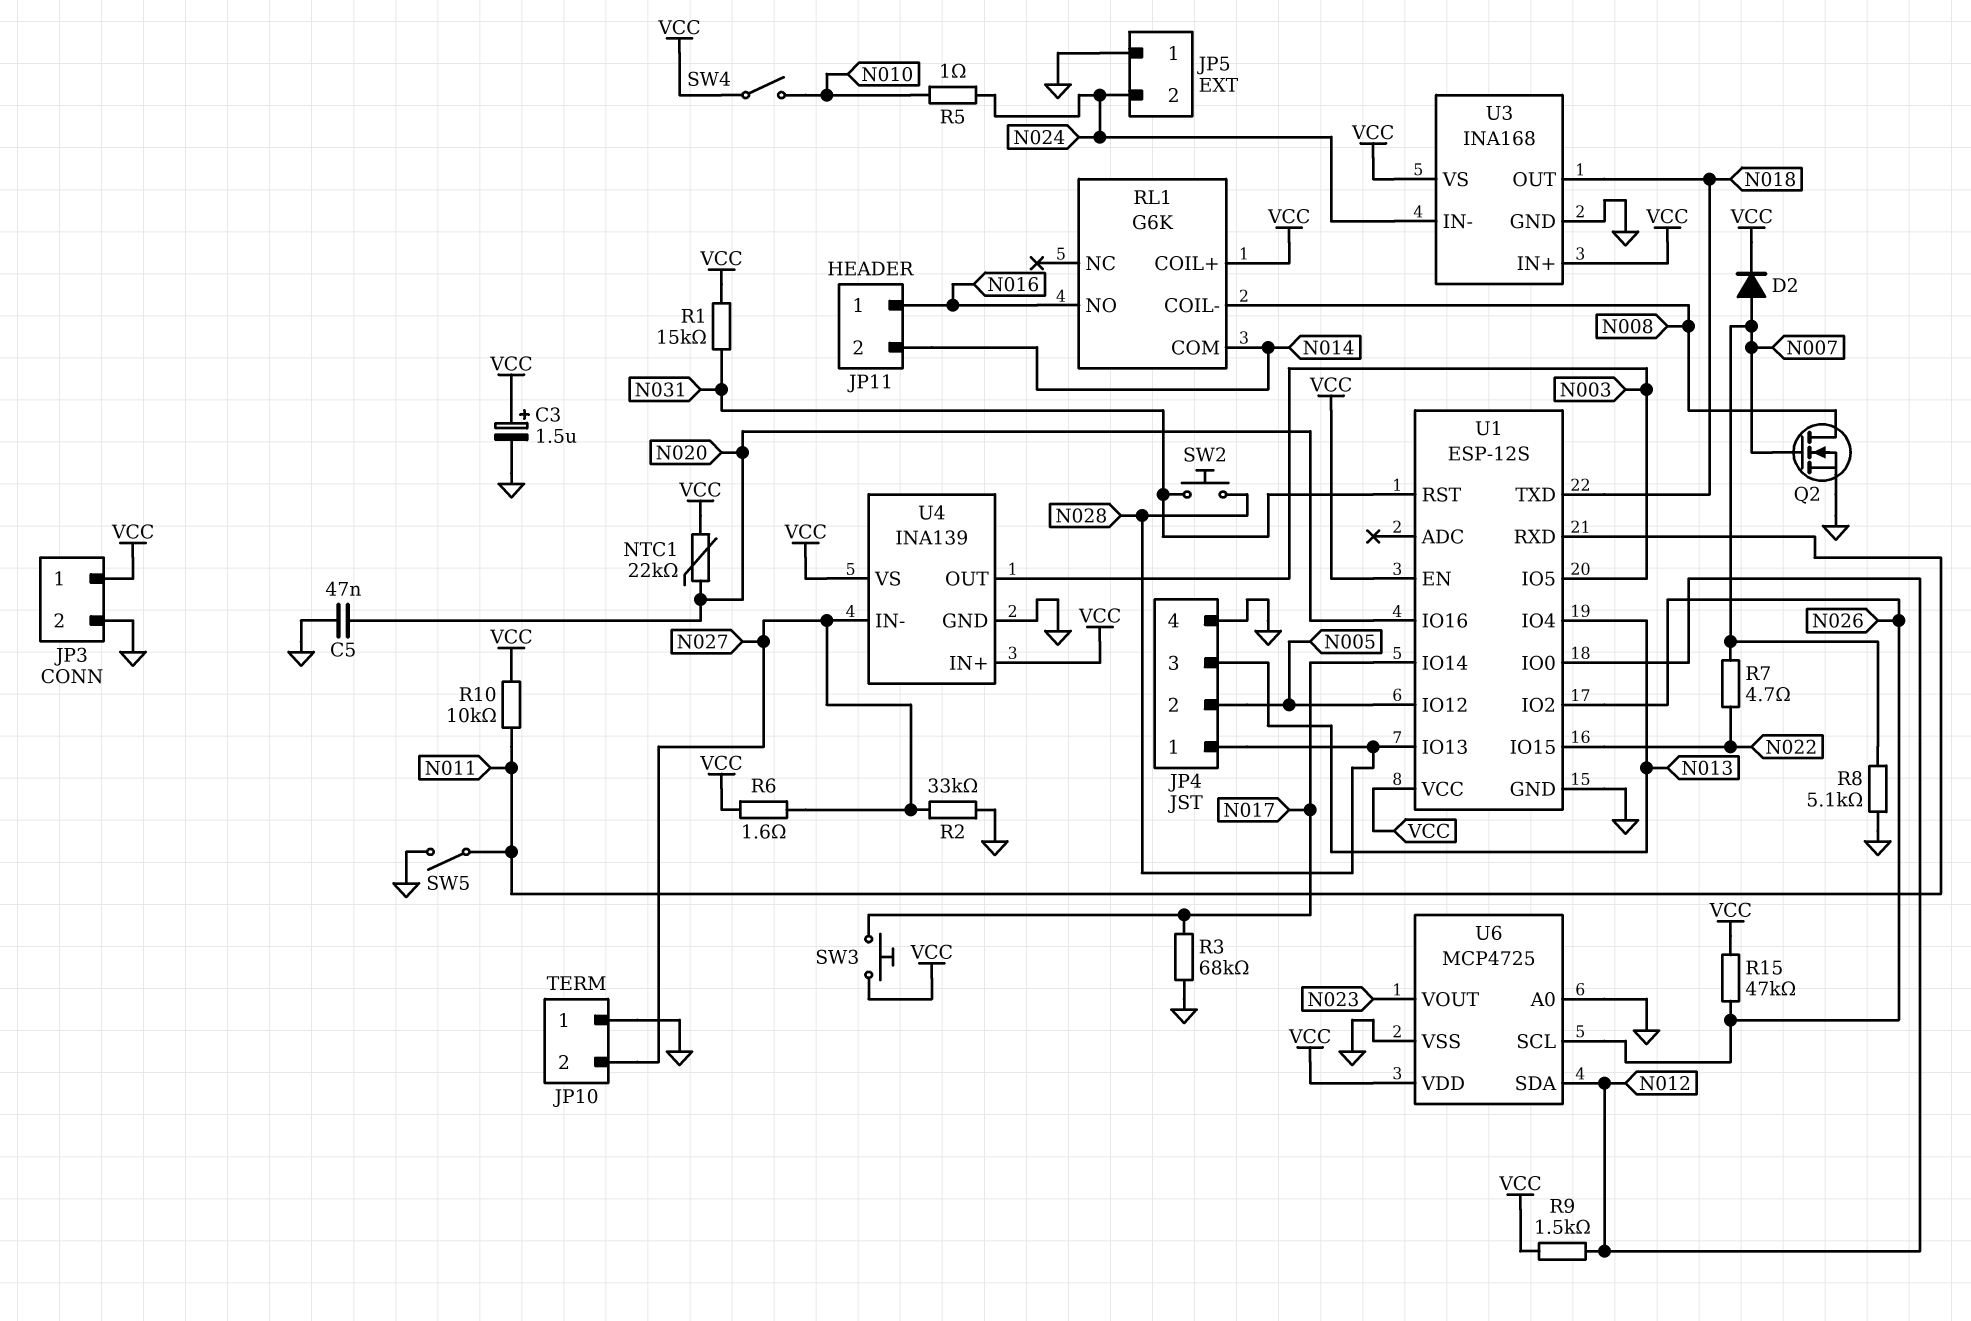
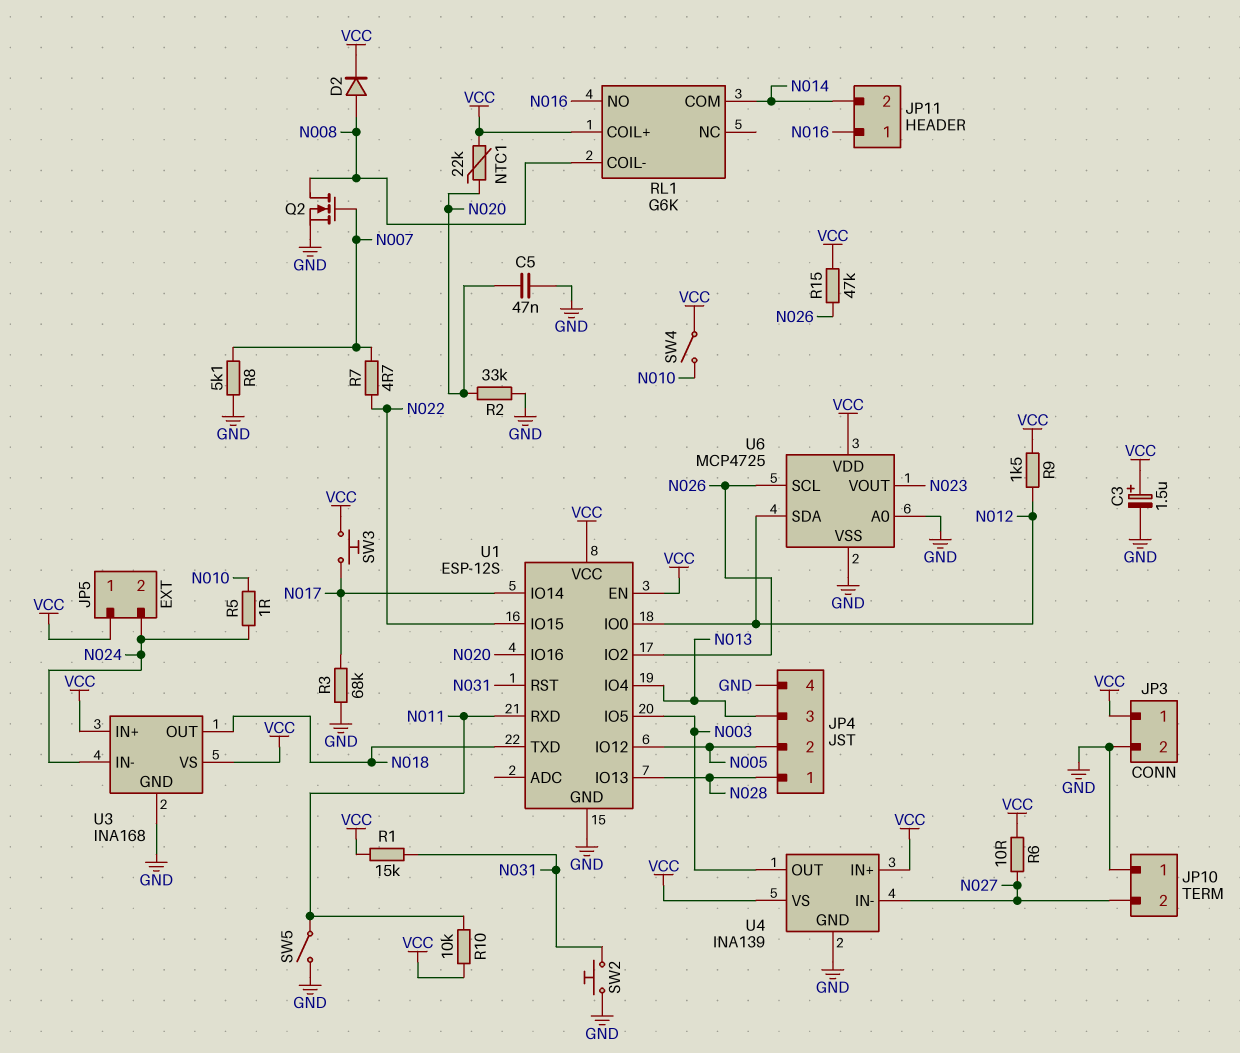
D2: diode (A N007, K VCC) -> diode (A N008, K VCC)
JP5 pin 1: GND -> VCC
R2: 33k (GND, N027) -> 33k (GND, N020)
R6: 1.6 (N027, VCC) -> 10 (N027, VCC)
SW2: button (N028, N031) -> button (GND, N031)

